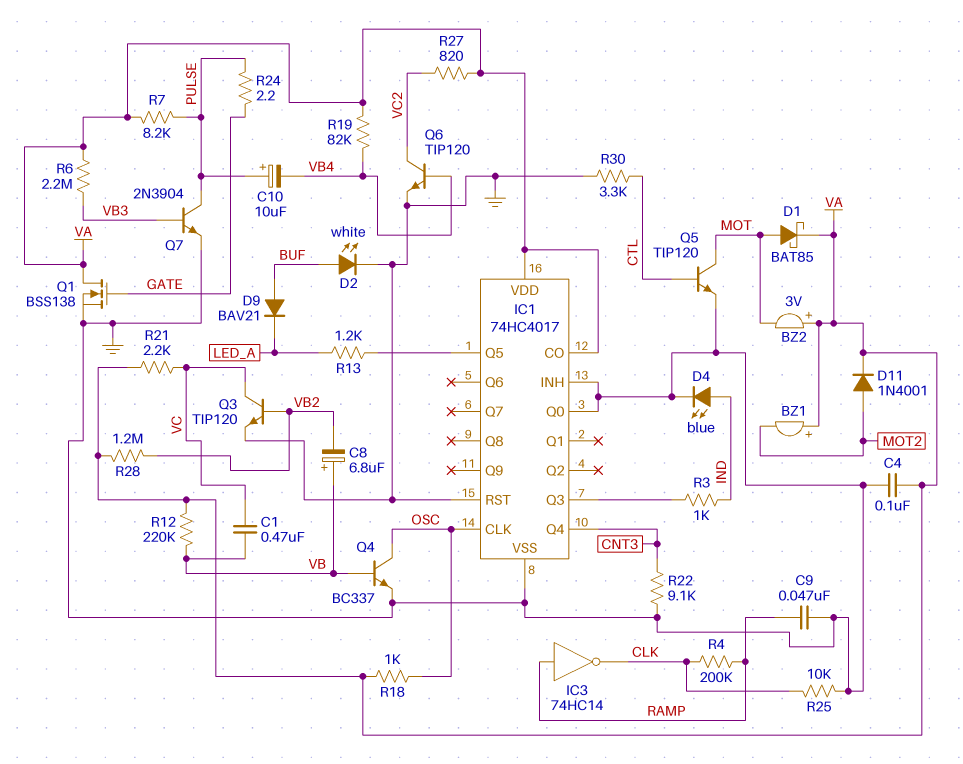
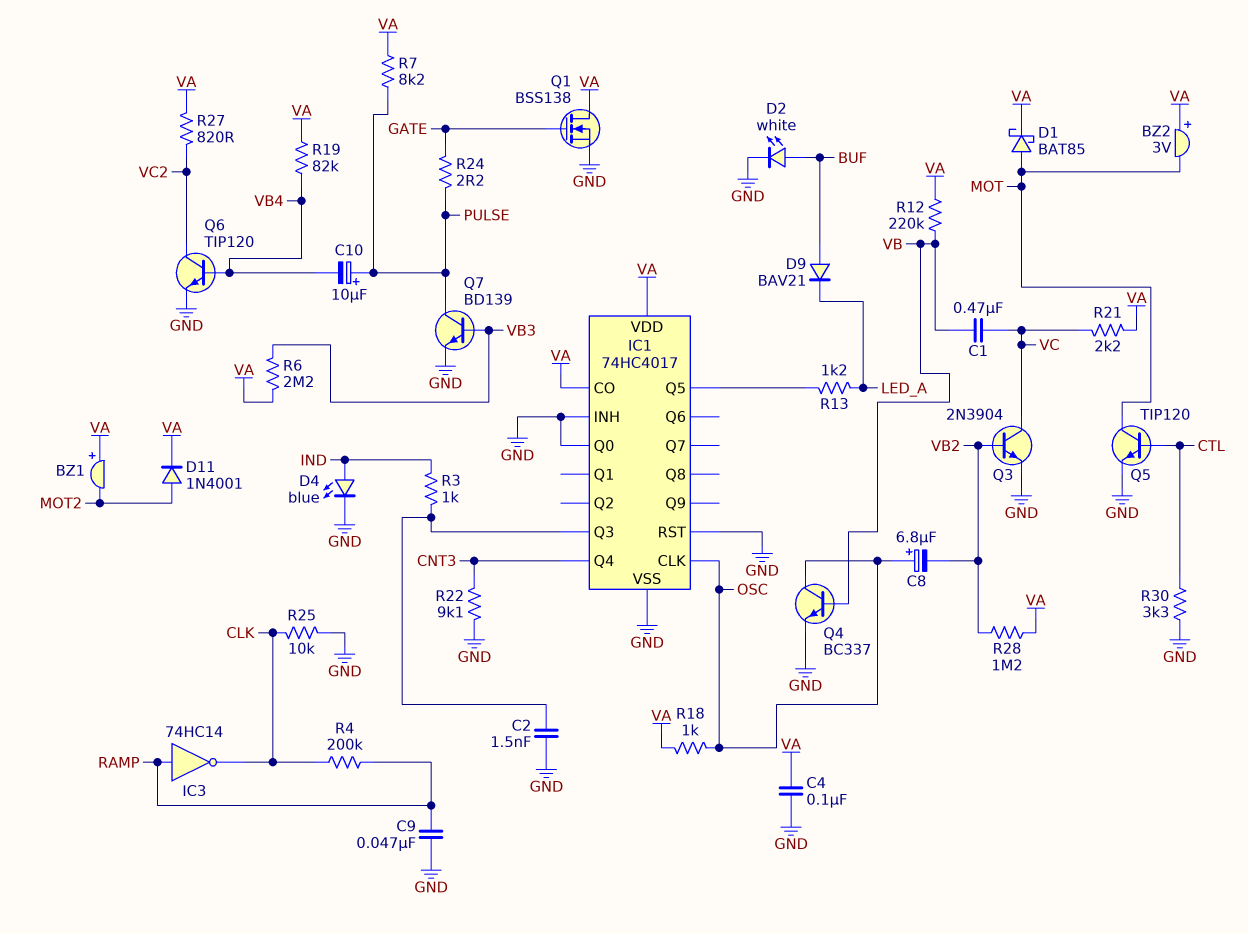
C2: none -> 1.5nF (GND, IC1/Q3)
C8: 6.8uF (plus VB, minus VB2) -> 6.8uF (plus OSC, minus VB2)
Q3: NPN TIP120 (B VB2, C VC, E GND) -> NPN 2N3904 (B VB2, C VC, E GND)
Q7: NPN 2N3904 (B VB3, C PULSE, E GND) -> NPN BD139 (B VB3, C PULSE, E GND)

